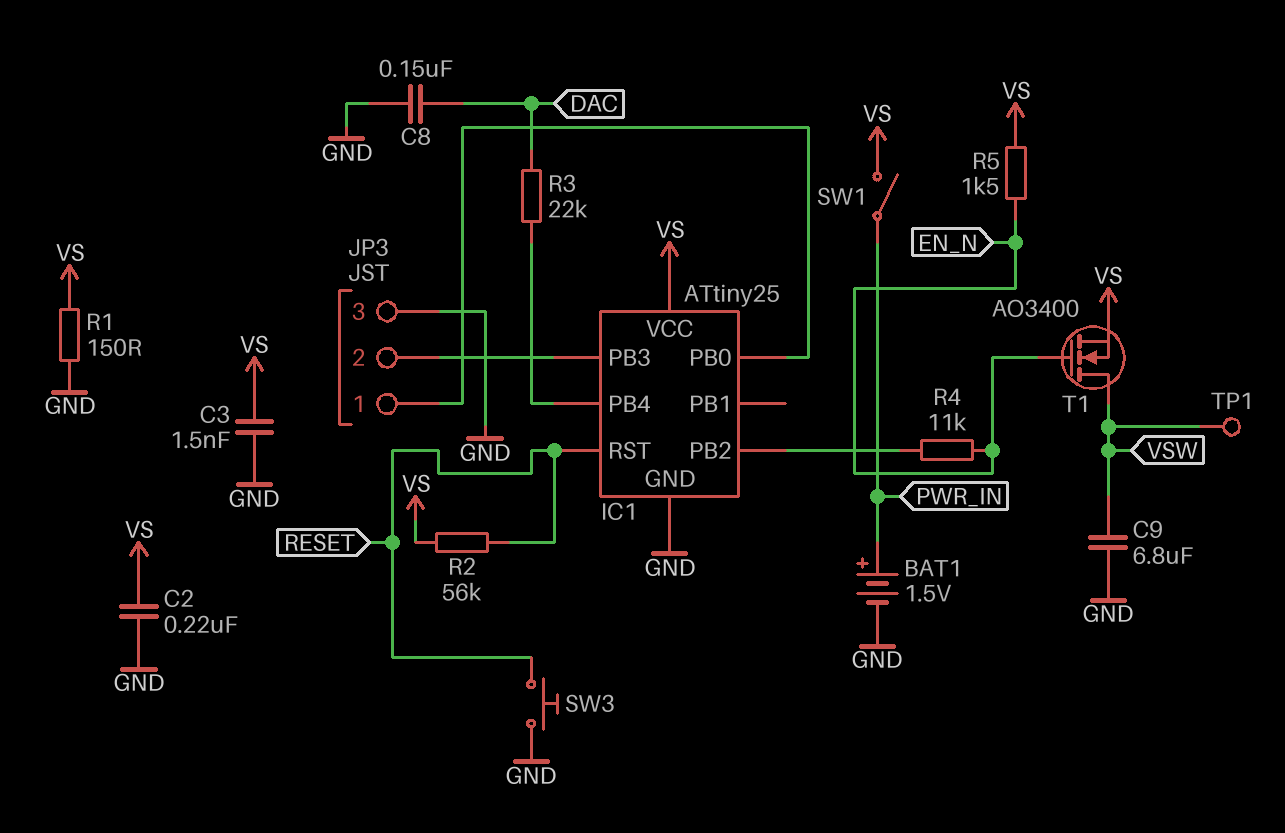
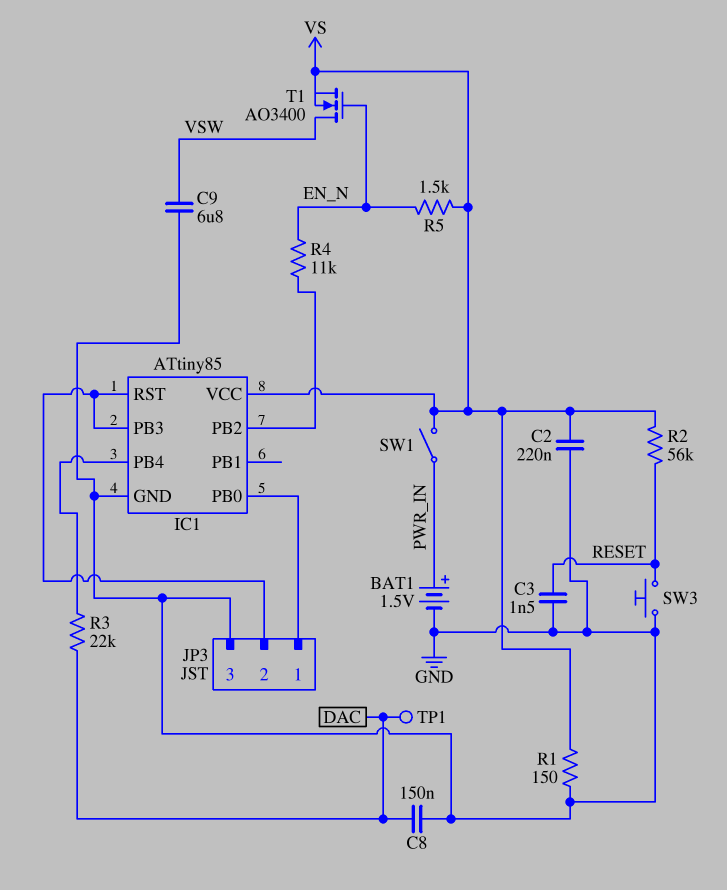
C3: 1.5nF (GND, VS) -> 1.5nF (GND, RESET)
IC1: ATtiny25 -> ATtiny85
IC1 pin RST: RESET -> IC1/PB3
TP1: test point (VSW) -> test point (DAC)

